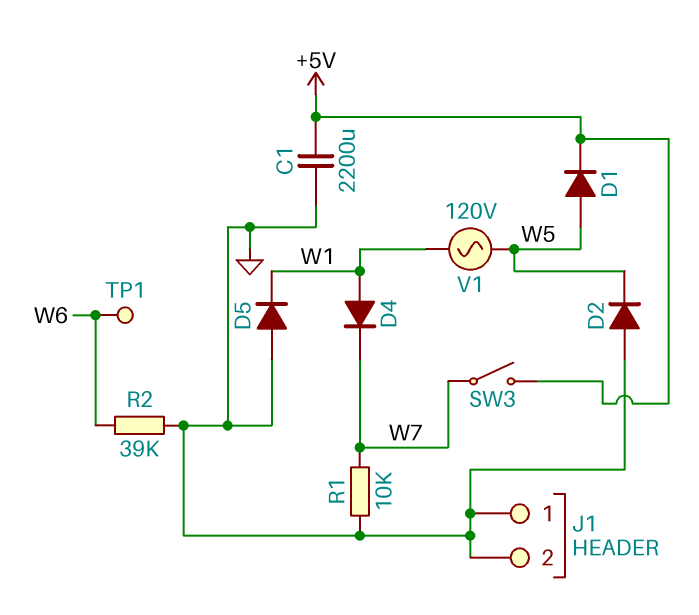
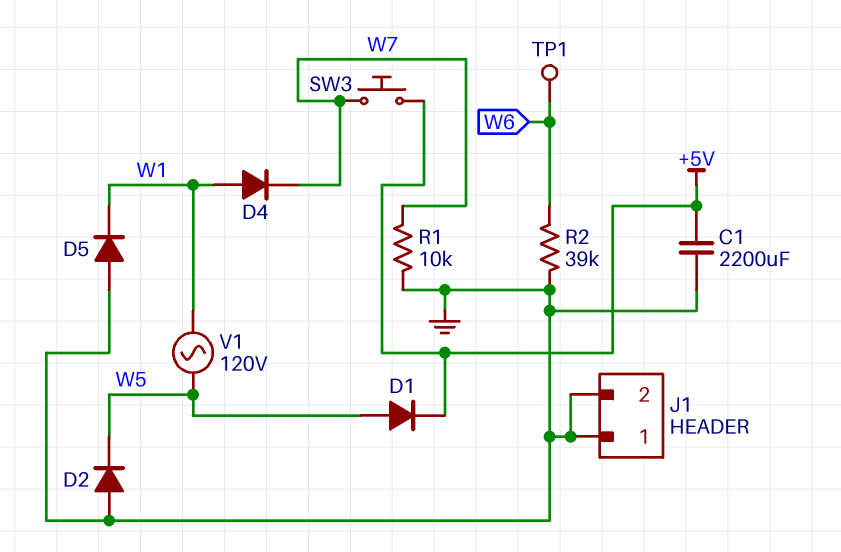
SW3: switch (+5V, W7) -> button (+5V, W7)

